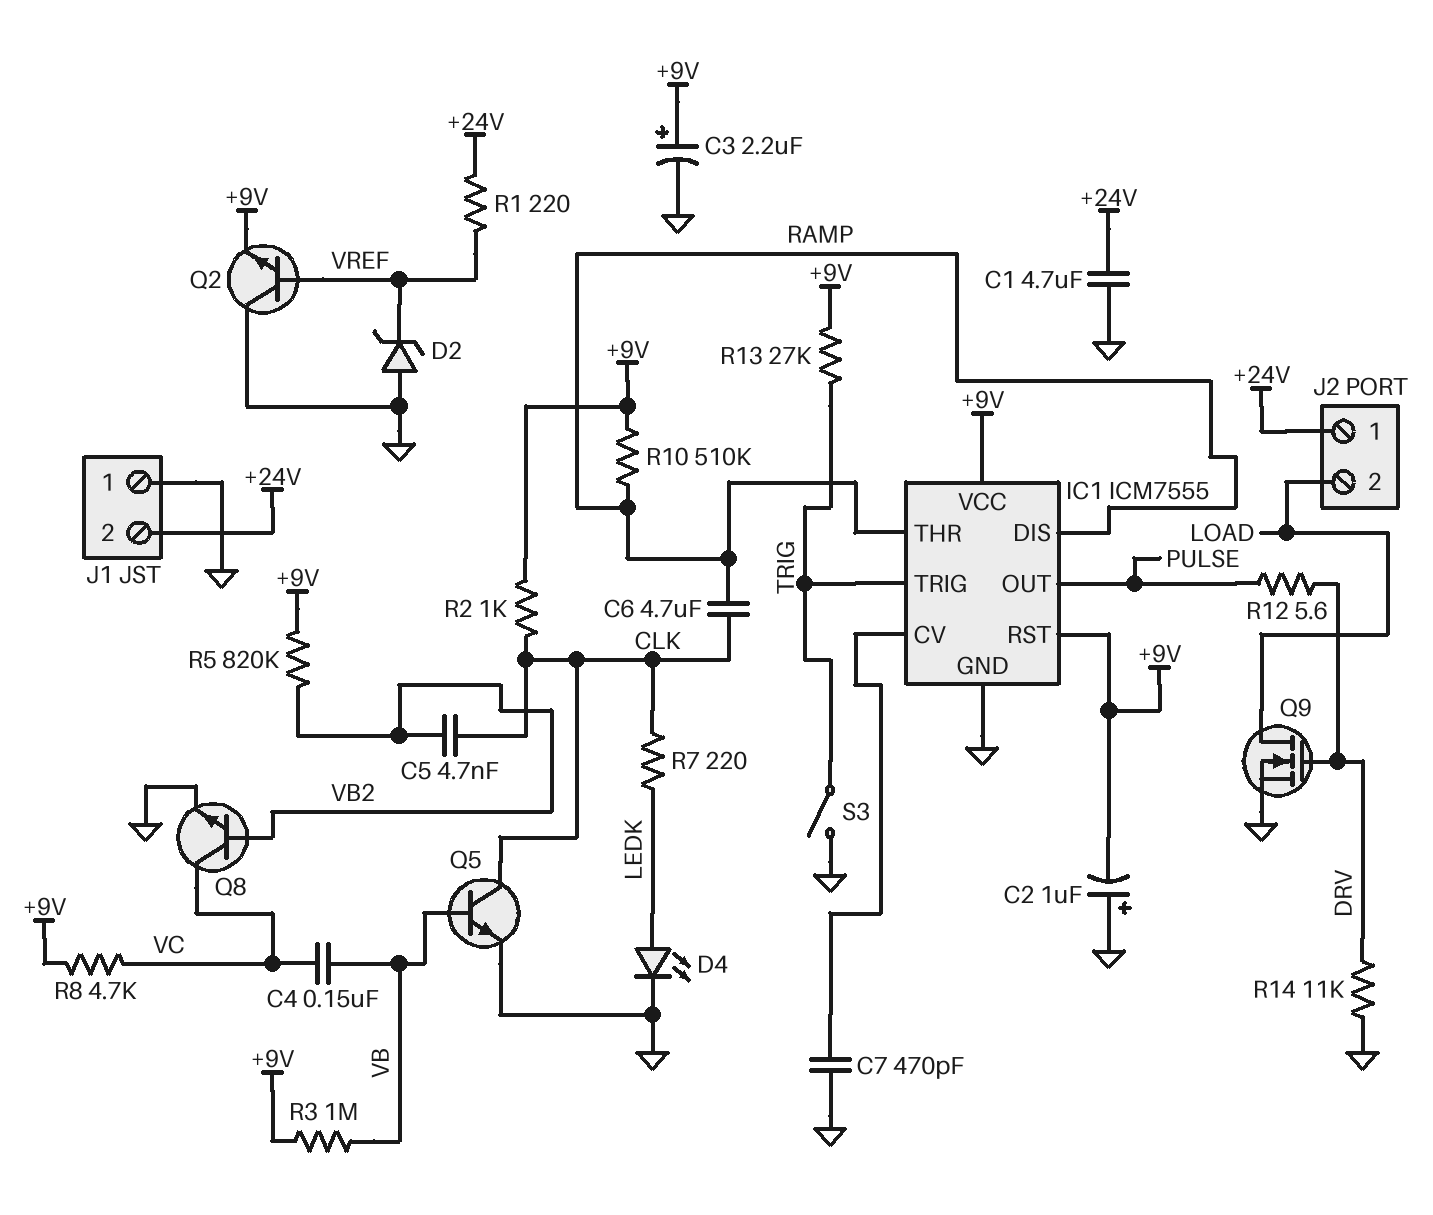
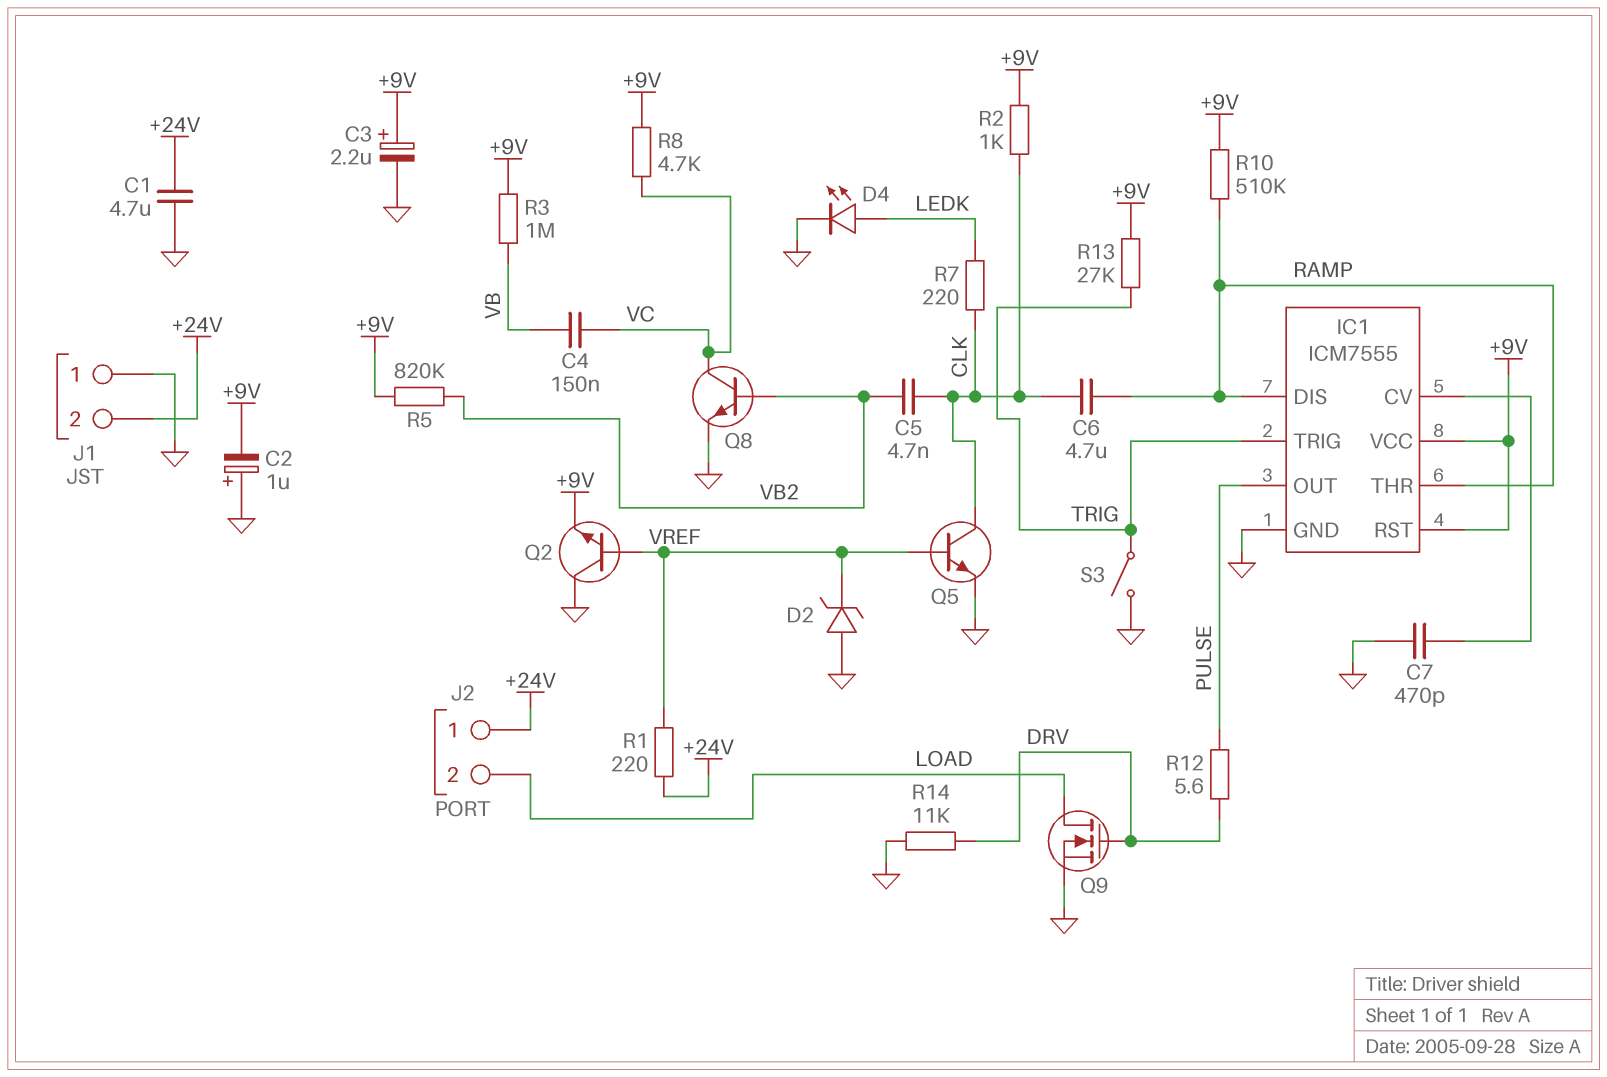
Q5: NPN (B VB, C CLK, E GND) -> NPN (B VREF, C CLK, E GND)

